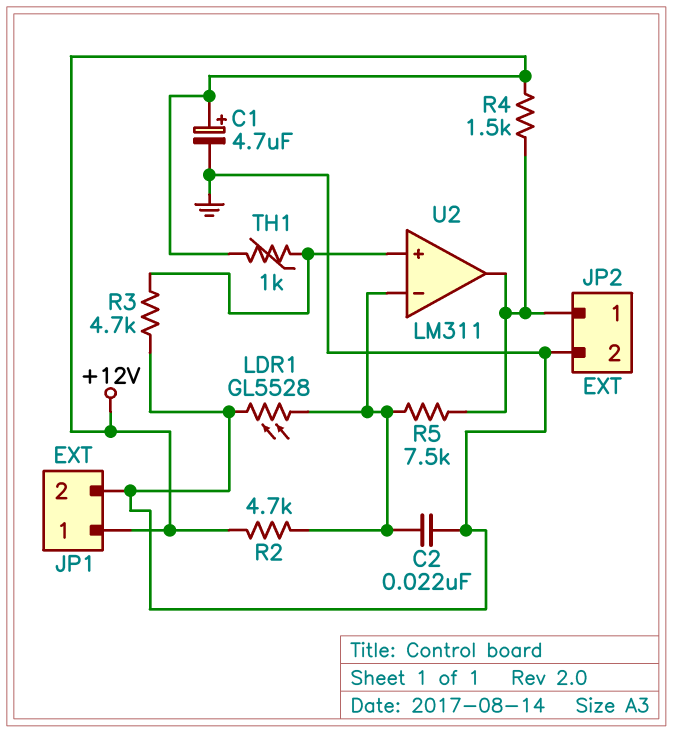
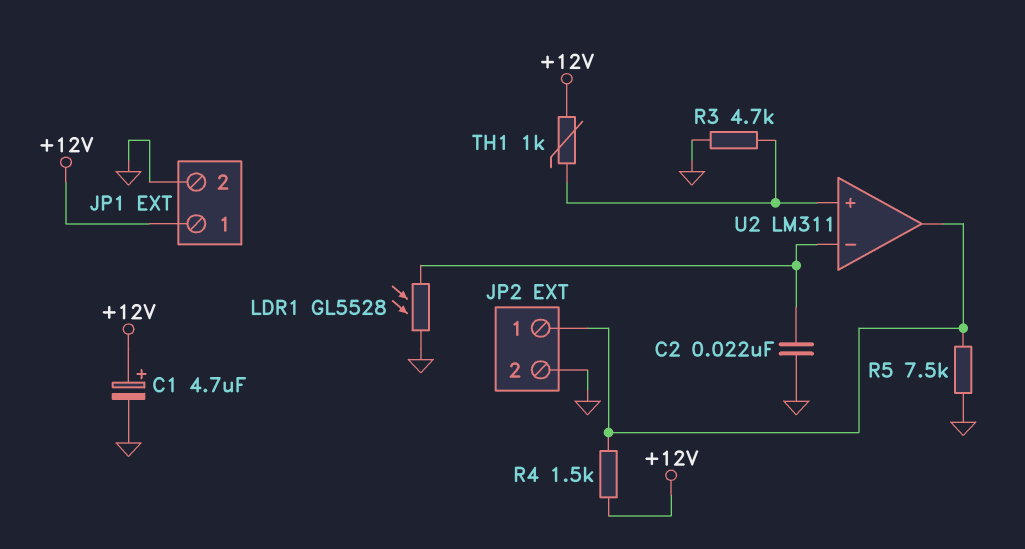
R2: 4.7k (+12V, U2/in-) -> none
R5: 7.5k (JP2/1, U2/in-) -> 7.5k (GND, JP2/1)

